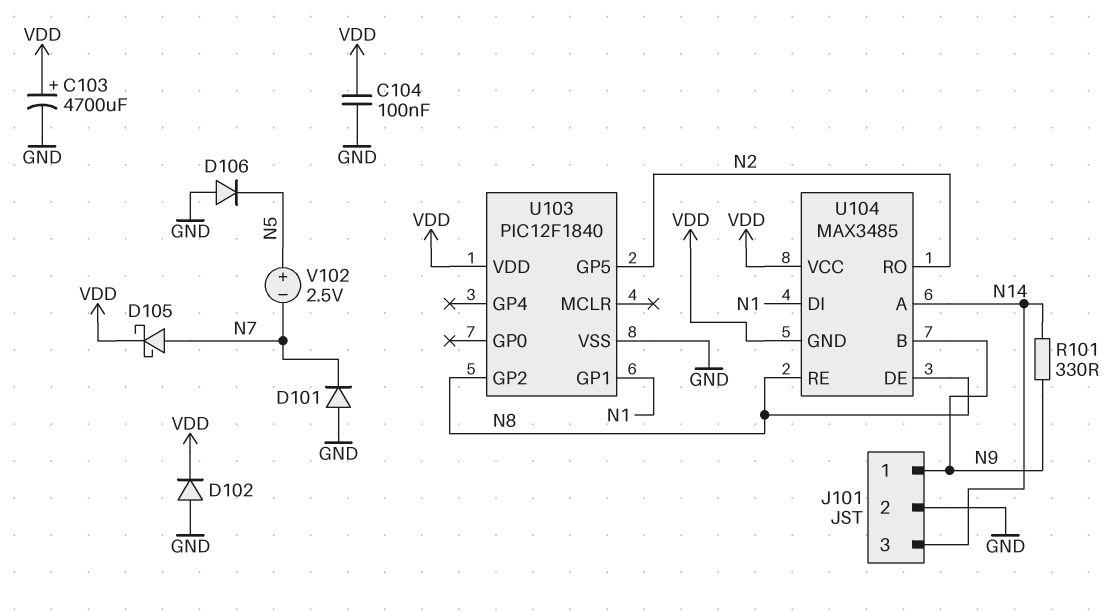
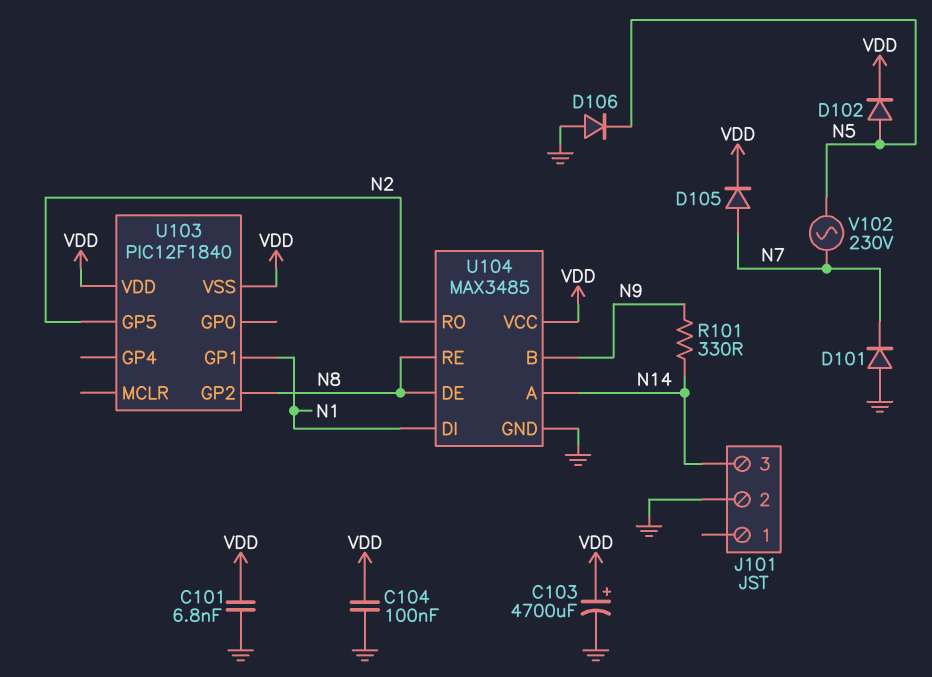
C101: none -> 6.8nF (GND, VDD)
D102: diode (A GND, K VDD) -> diode (A N5, K VDD)
D105: schottky (A N7, K VDD) -> diode (A N7, K VDD)
J101 pin 1: N9 -> none
U103 pin VSS: GND -> VDD
U104 pin GND: VDD -> GND
V102: 2.5V (plus N5, minus N7) -> AC 230V (N5, N7)

